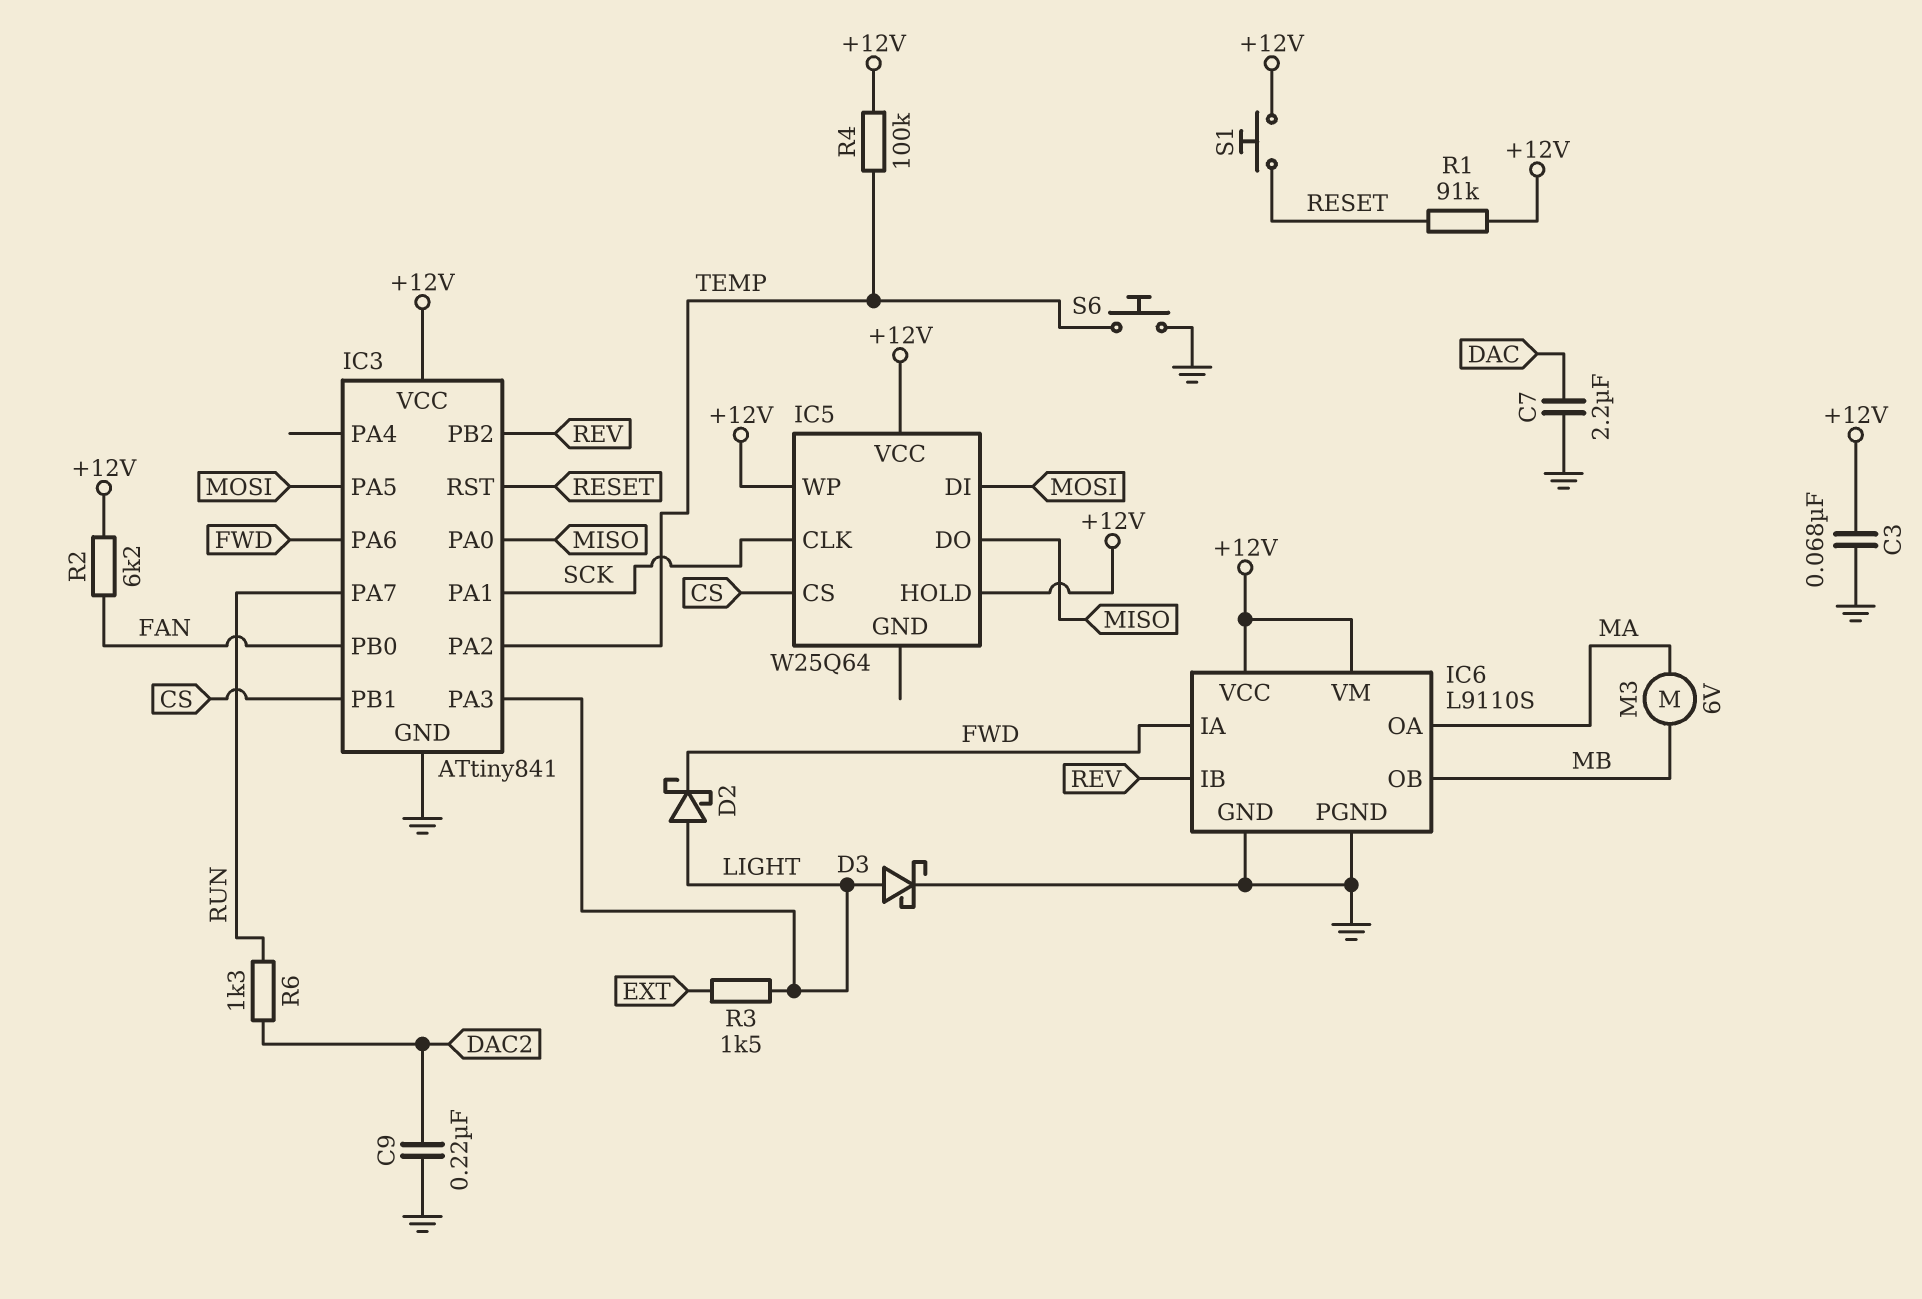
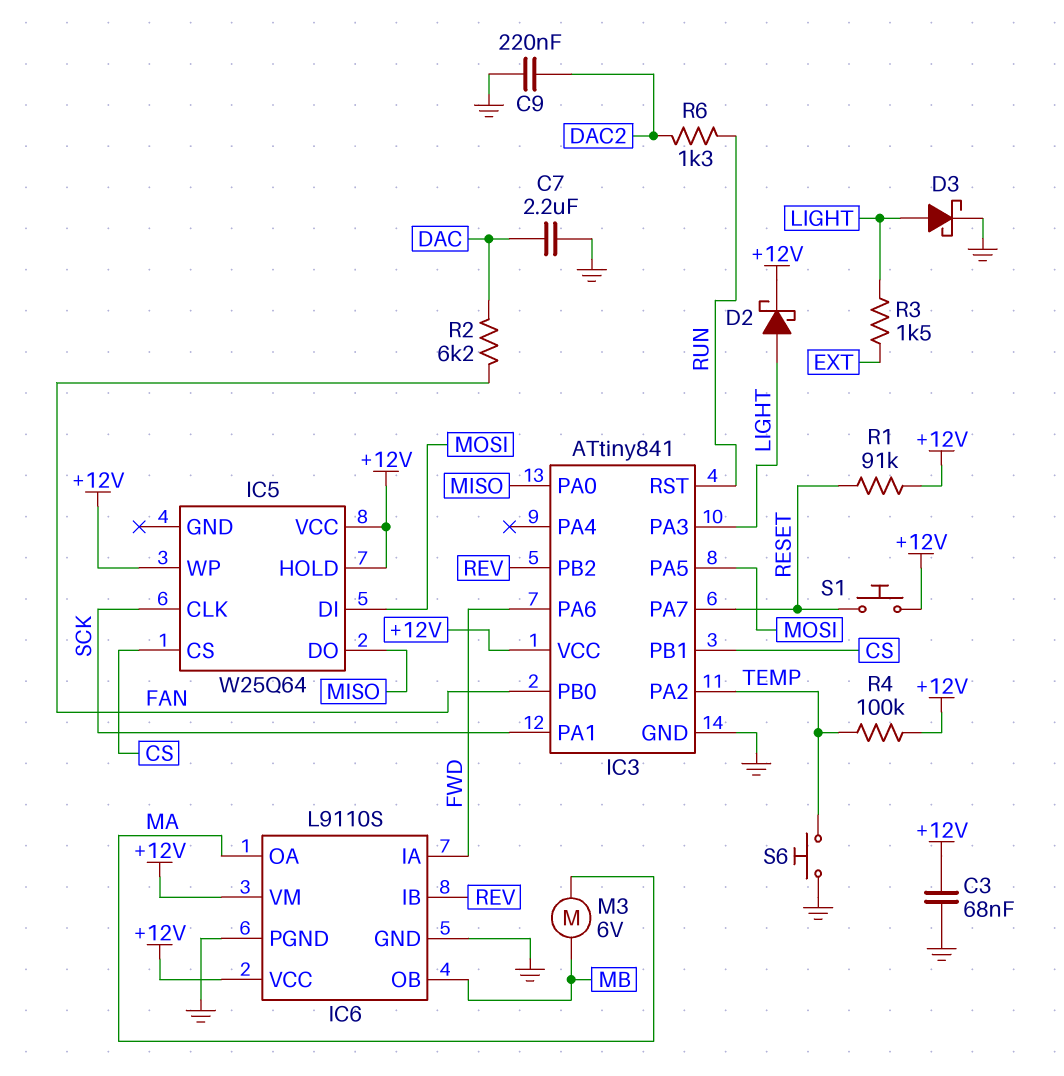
D2: schottky (A LIGHT, K FWD) -> schottky (A LIGHT, K +12V)
IC3 pin PA7: RUN -> RESET
IC3 pin RST: RESET -> RUN
R2: 6.2k (+12V, FAN) -> 6.2k (DAC, FAN)

